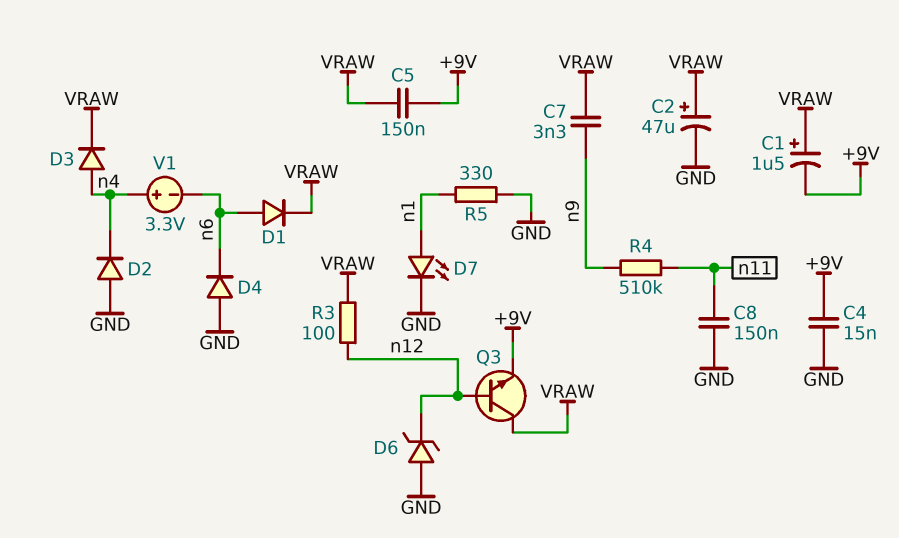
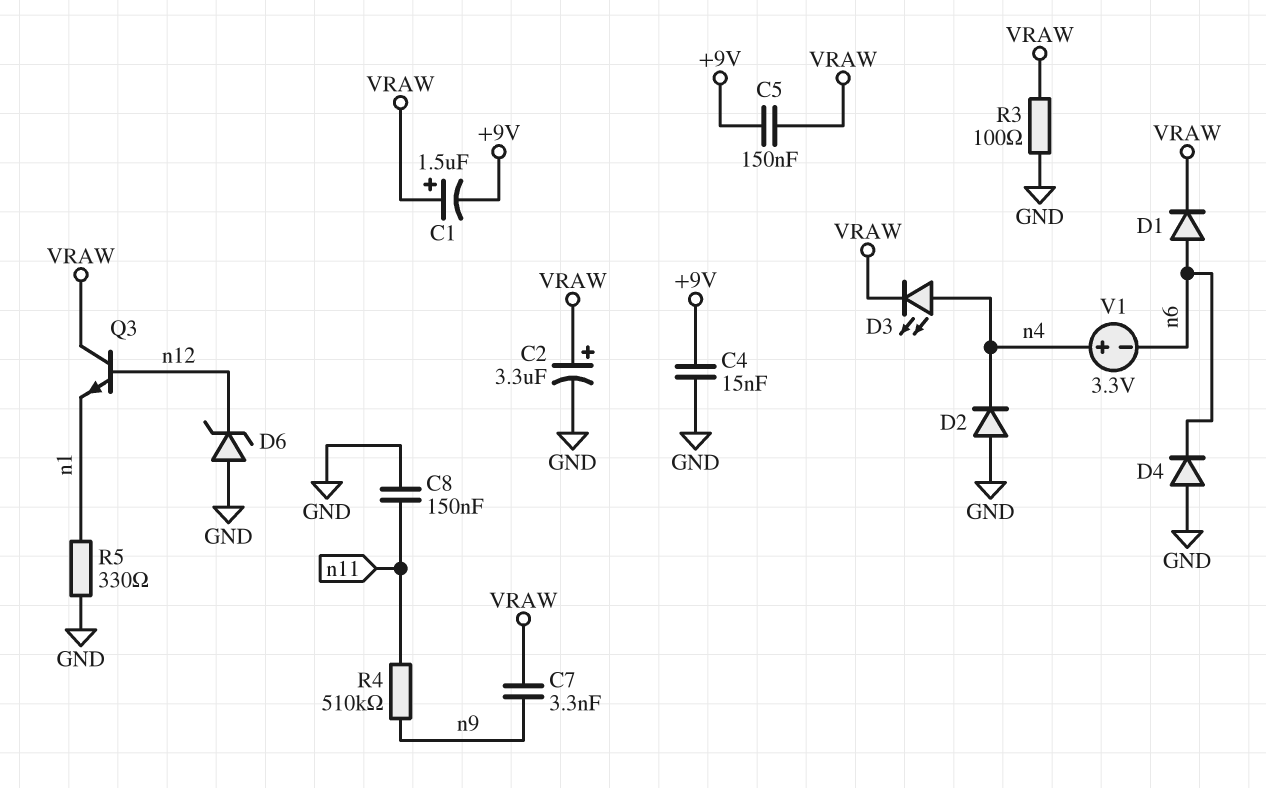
C2: 47uF (plus VRAW, minus GND) -> 3.3uF (plus VRAW, minus GND)
D3: diode (A n4, K VRAW) -> LED (A n4, K VRAW)
D7: LED (A n1, K GND) -> none
Q3: NPN (B n12, C VRAW, E +9V) -> NPN (B n12, C VRAW, E n1)
R3: 100 (VRAW, n12) -> 100 (GND, VRAW)

